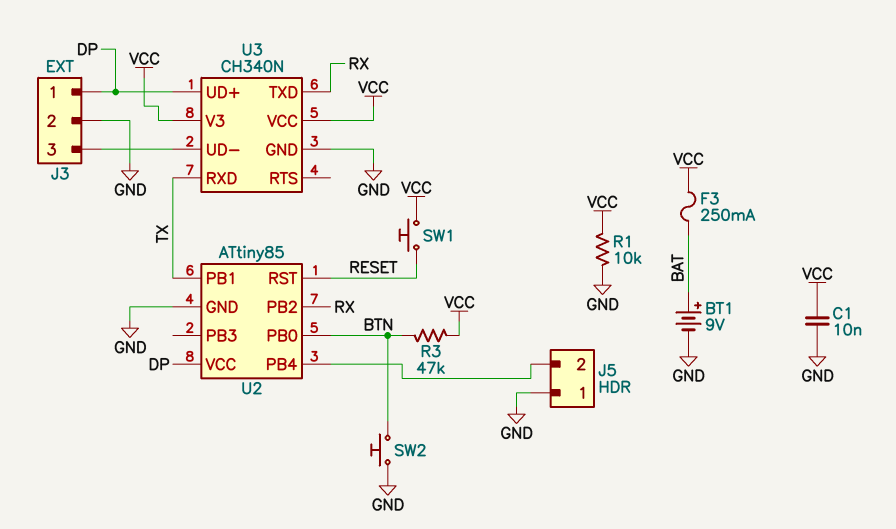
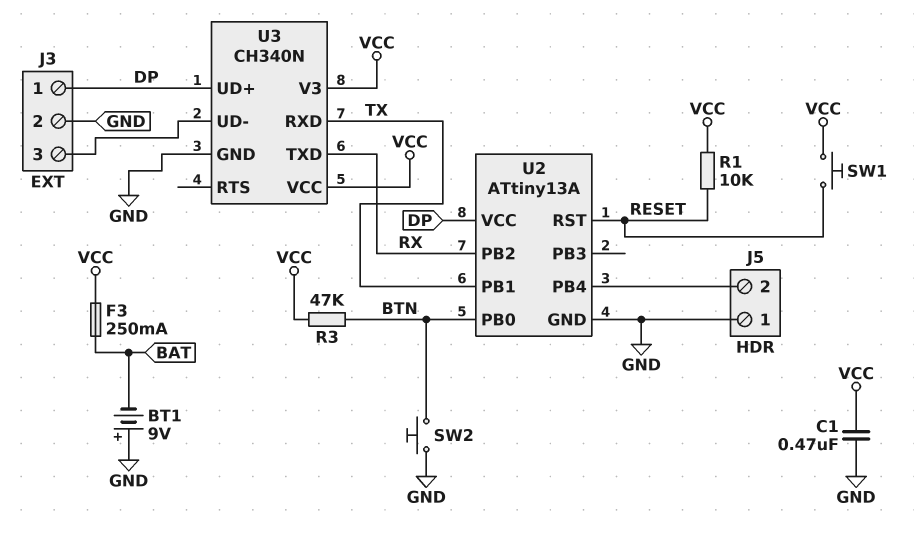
BT1: 9V (plus BAT, minus GND) -> 9V (plus GND, minus BAT)
C1: 10nF (GND, VCC) -> 470nF (GND, VCC)
R1: 10k (GND, VCC) -> 10k (RESET, VCC)
U2: ATtiny85 -> ATtiny13A

